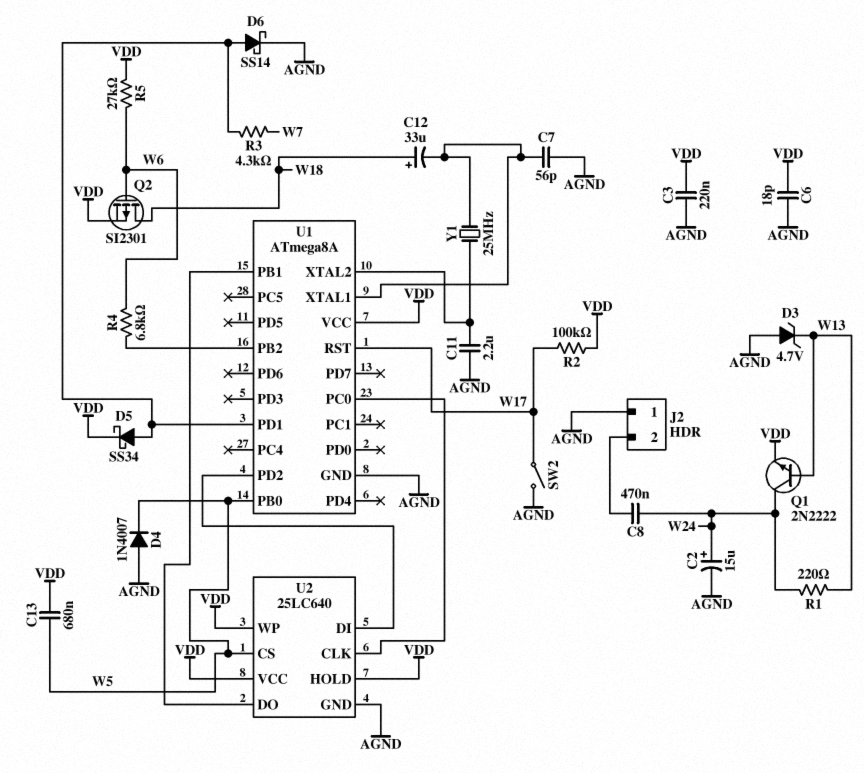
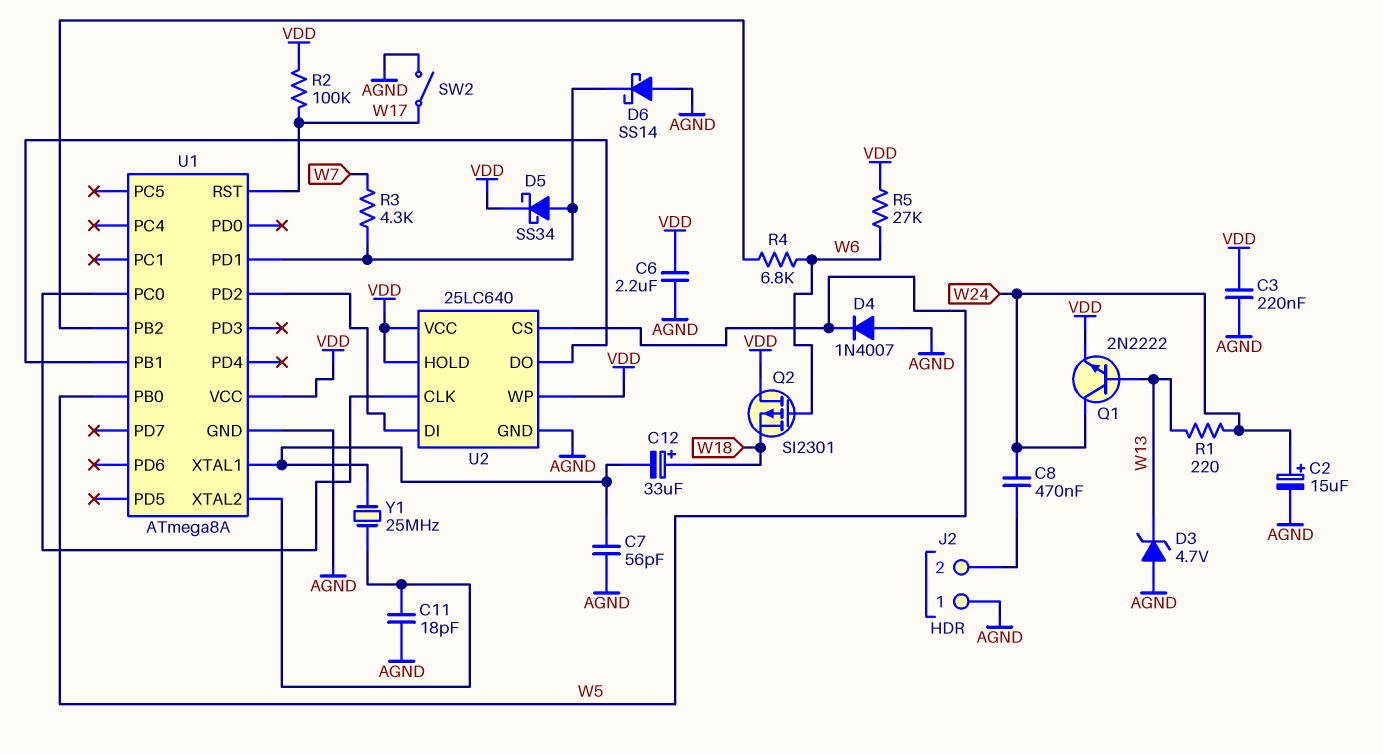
C6: 18pF (AGND, VDD) -> 2.2uF (AGND, VDD)
C11: 2.2uF (AGND, U1/XTAL2) -> 18pF (AGND, U1/XTAL2)
C13: 680nF (VDD, W5) -> none
D6: schottky SS14 (A U1/PD1, K AGND) -> schottky SS14 (A AGND, K U1/PD1)
Q2: PMOS SI2301 (G W6, D W18, S VDD) -> PMOS SI2301 (G W6, D VDD, S W18)

